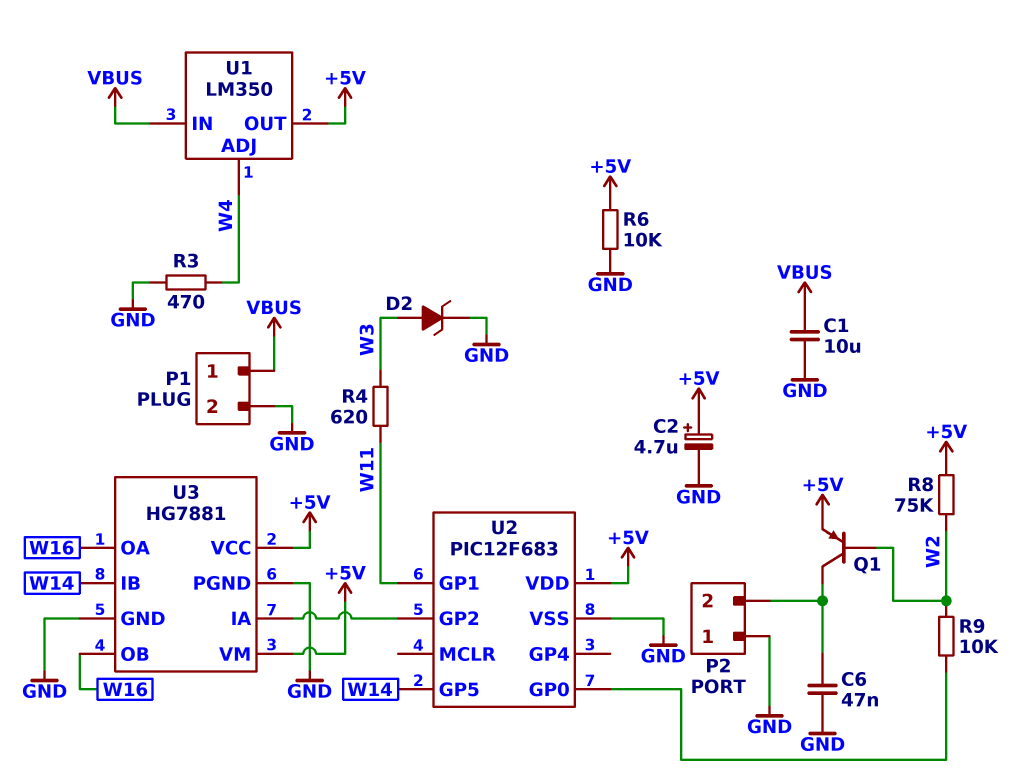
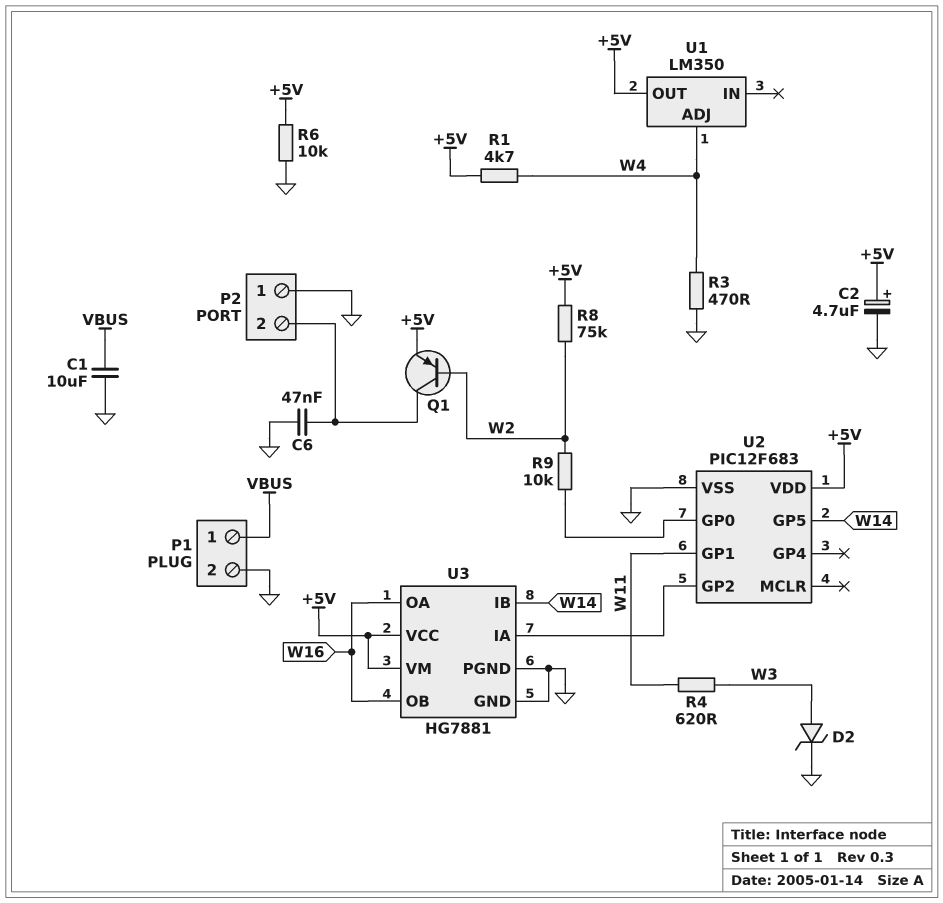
R1: none -> 4.7k (+5V, W4)
U1 pin IN: VBUS -> none

